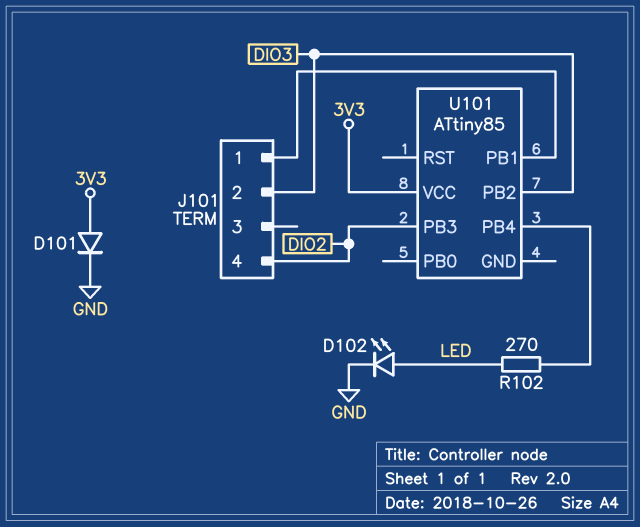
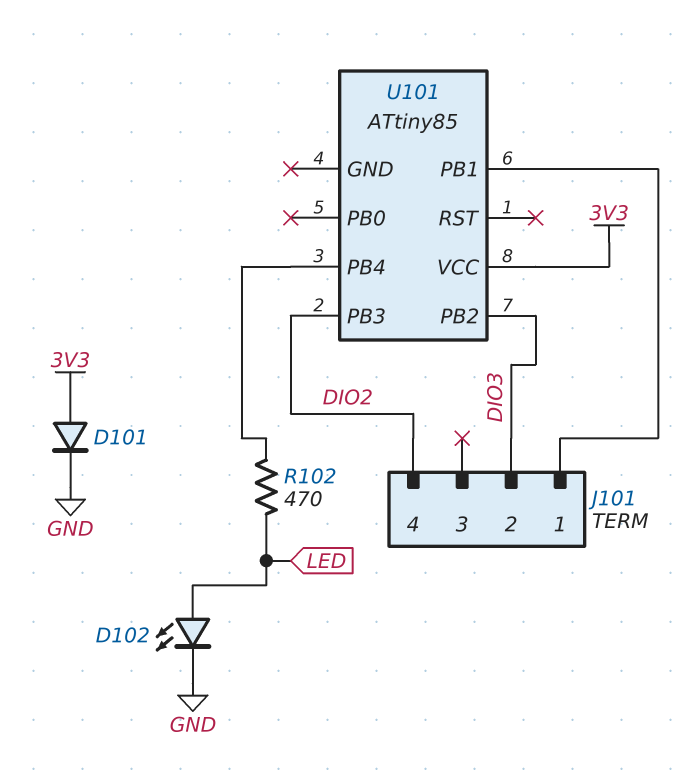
R102: 270 (LED, U101/PB4) -> 470 (LED, U101/PB4)

